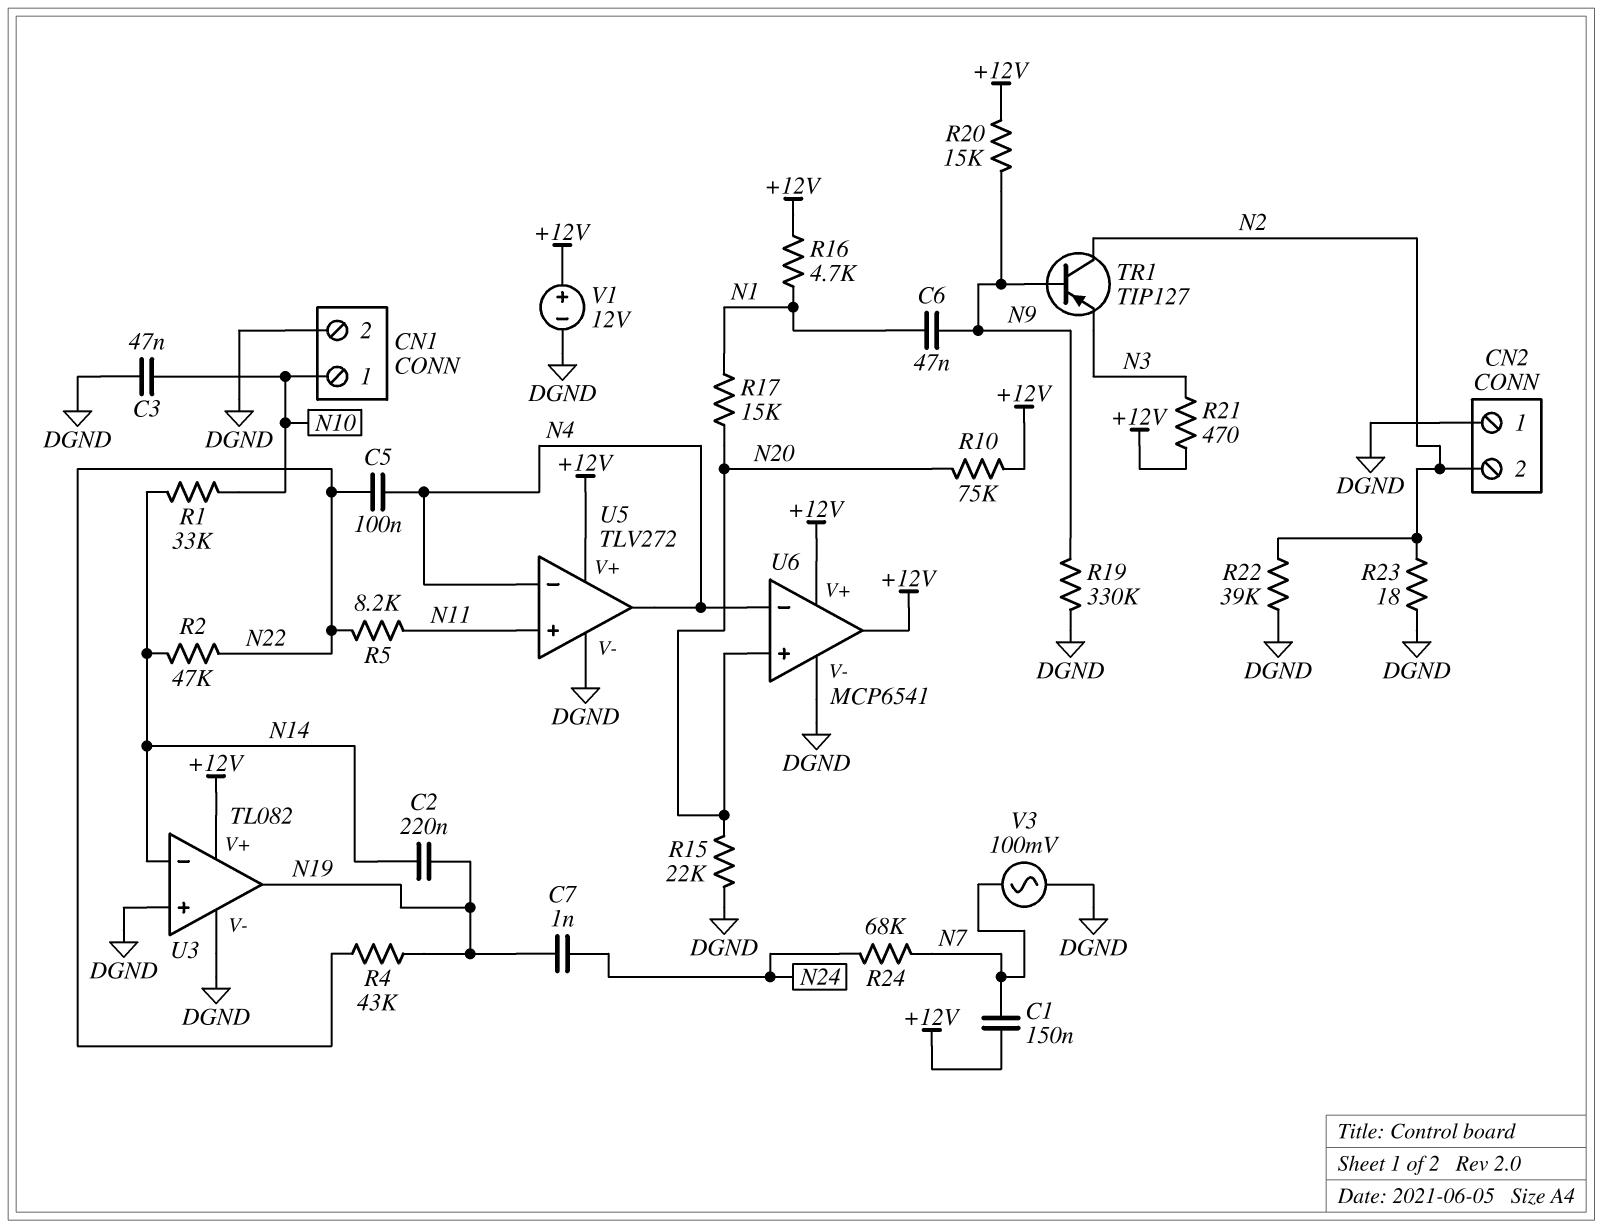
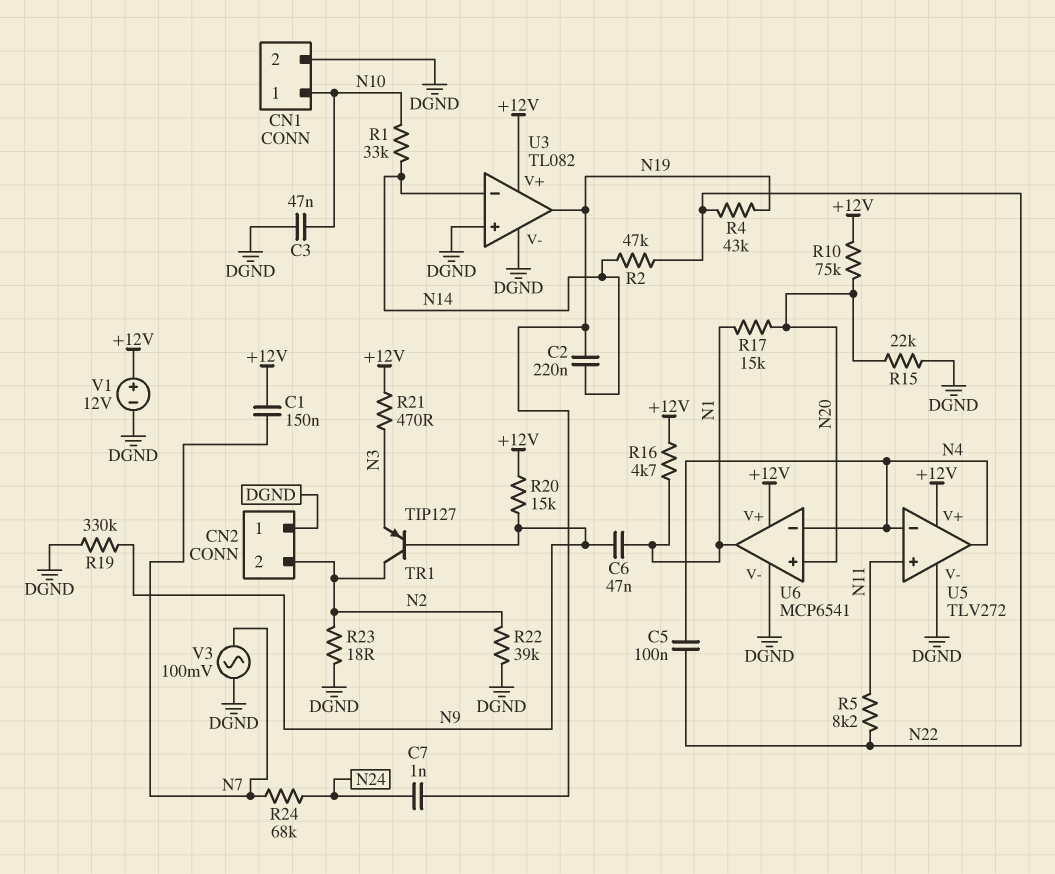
U6 pin out: +12V -> N1

